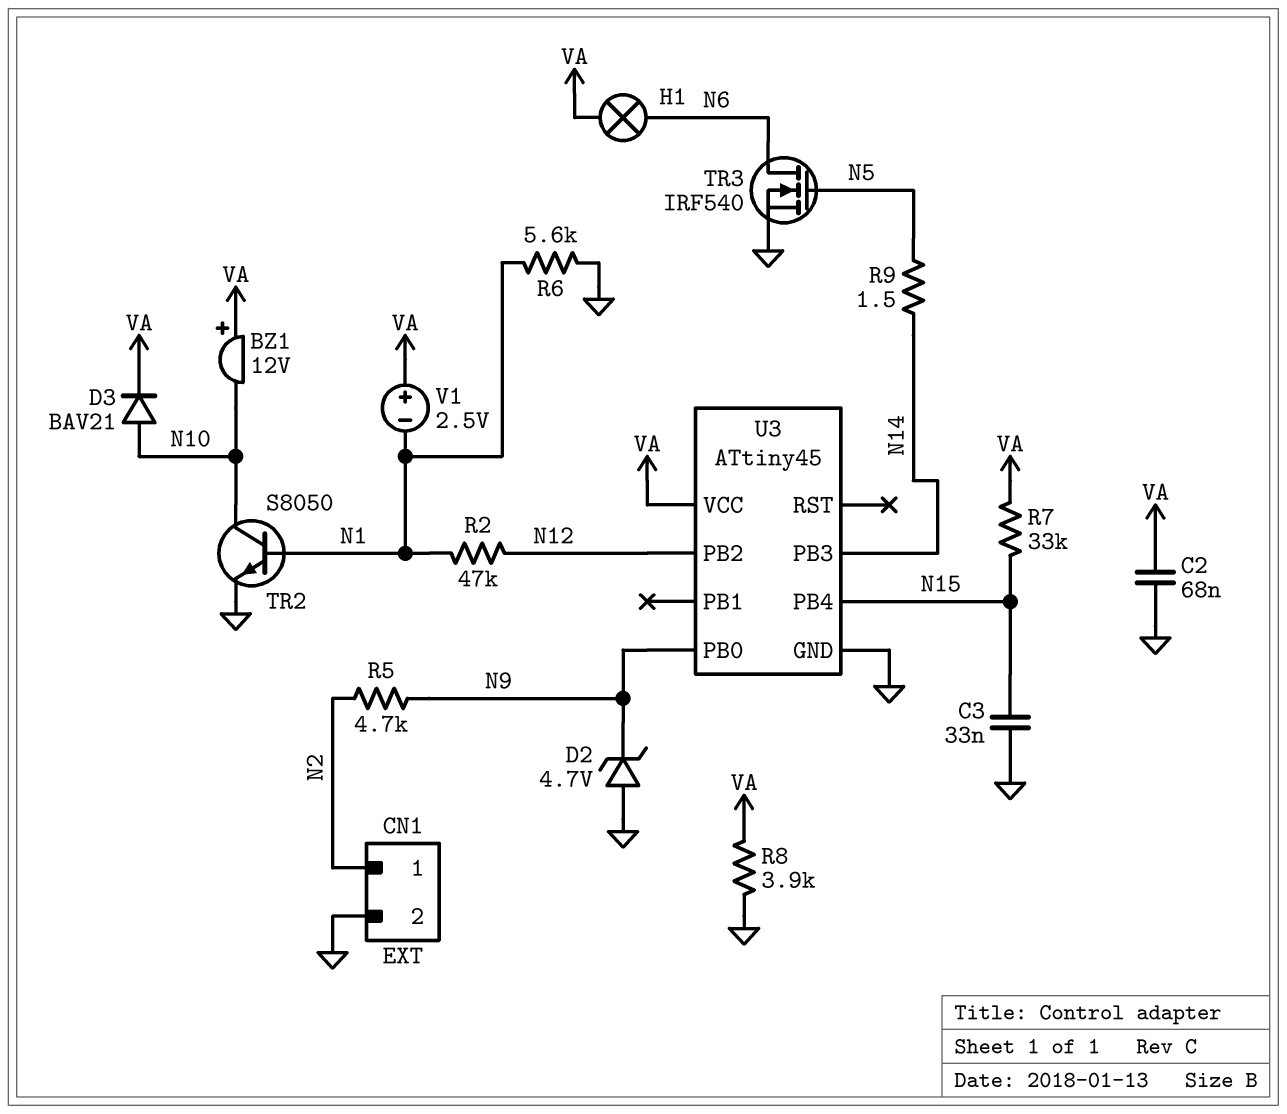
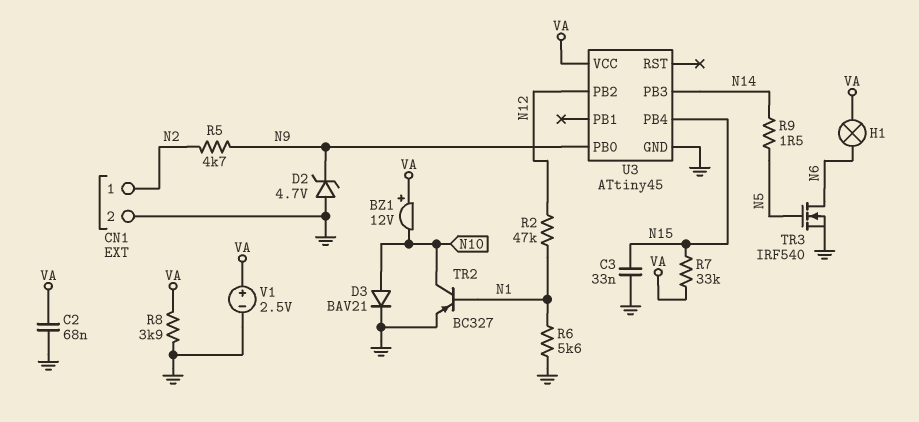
D3: diode BAV21 (A N10, K VA) -> diode BAV21 (A N10, K GND)
TR2: NPN S8050 (B N1, C N10, E GND) -> PNP BC327 (B N1, C N10, E GND)
V1: 2.5V (plus VA, minus N1) -> 2.5V (plus VA, minus GND)

